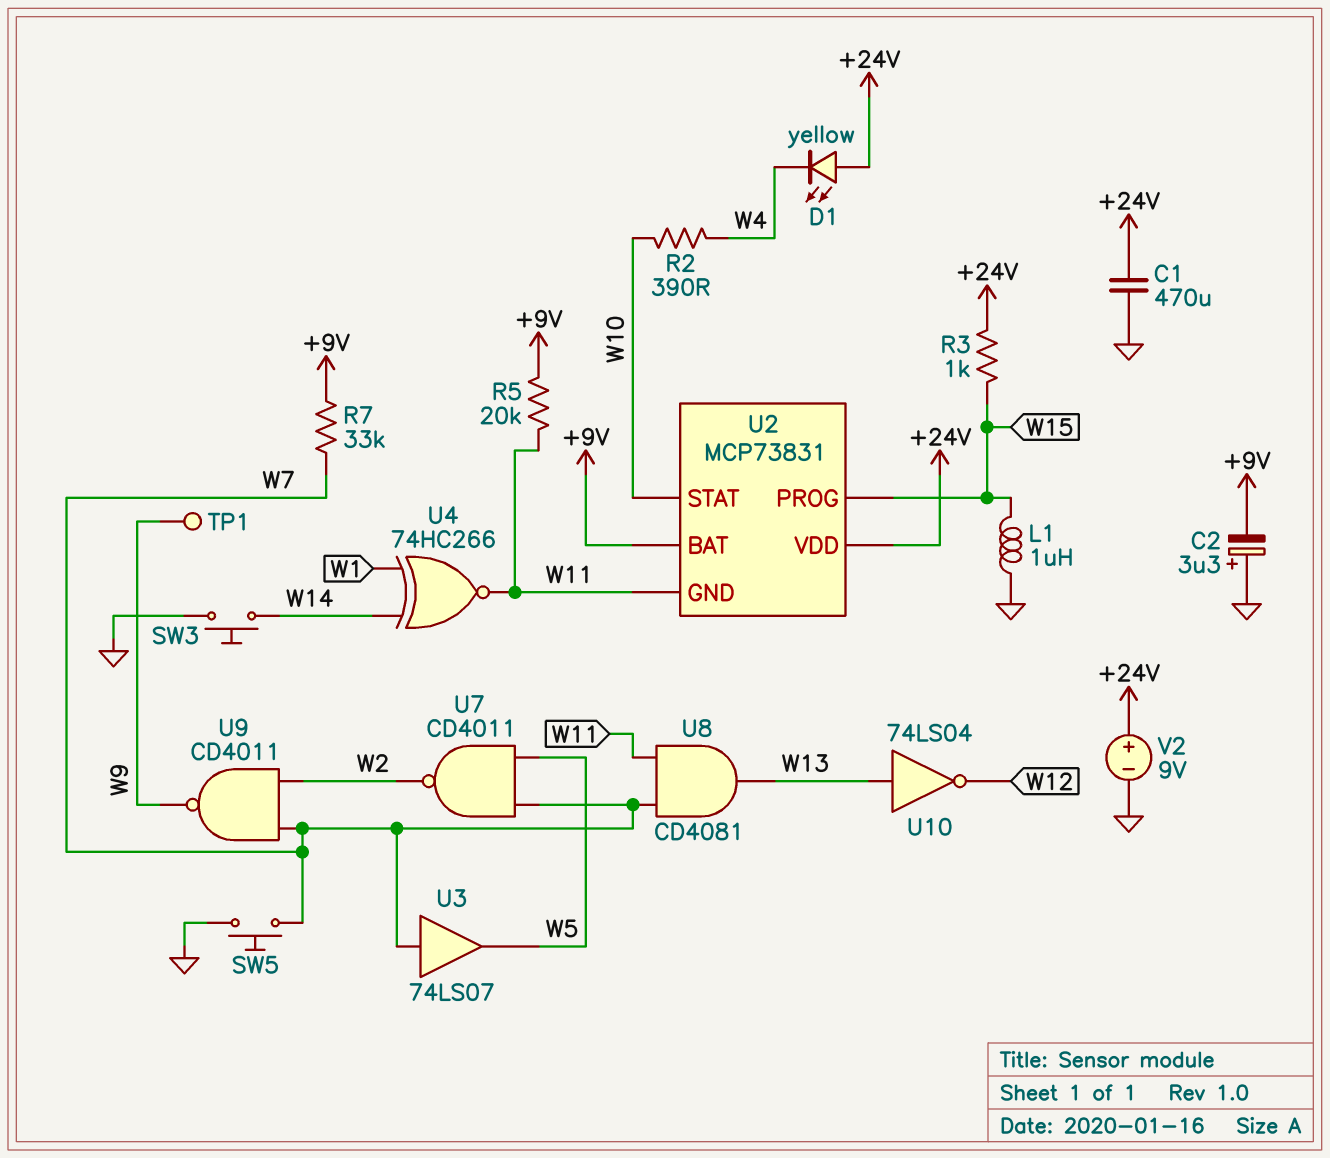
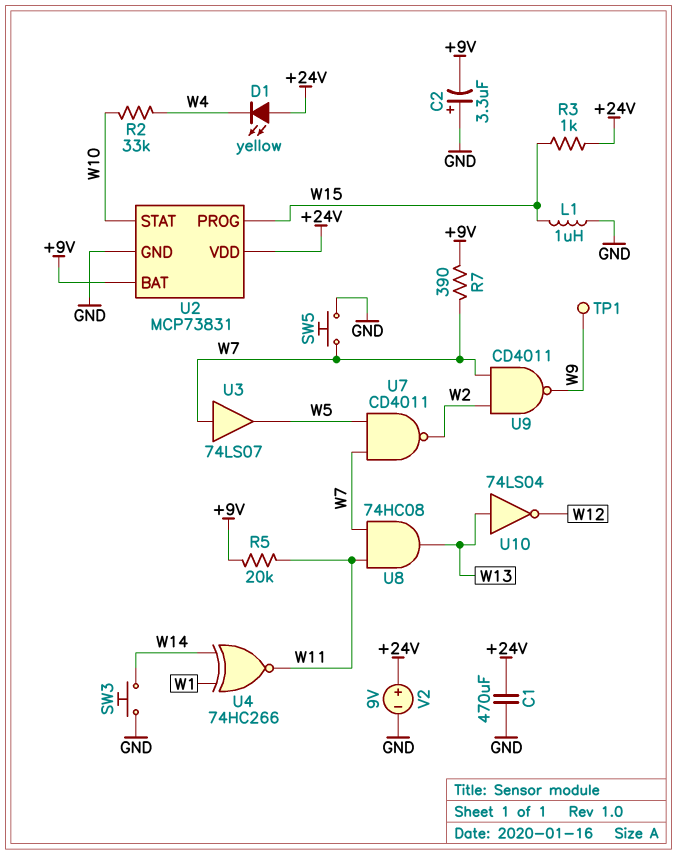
R2: 390 (W4, W10) -> 33k (W4, W10)
R7: 33k (+9V, W7) -> 390 (+9V, W7)
U2 pin GND: W11 -> GND
U8: AND CD4081 (in W7, in W11, out W13) -> AND 74HC08 (in W7, in W11, out W13)

